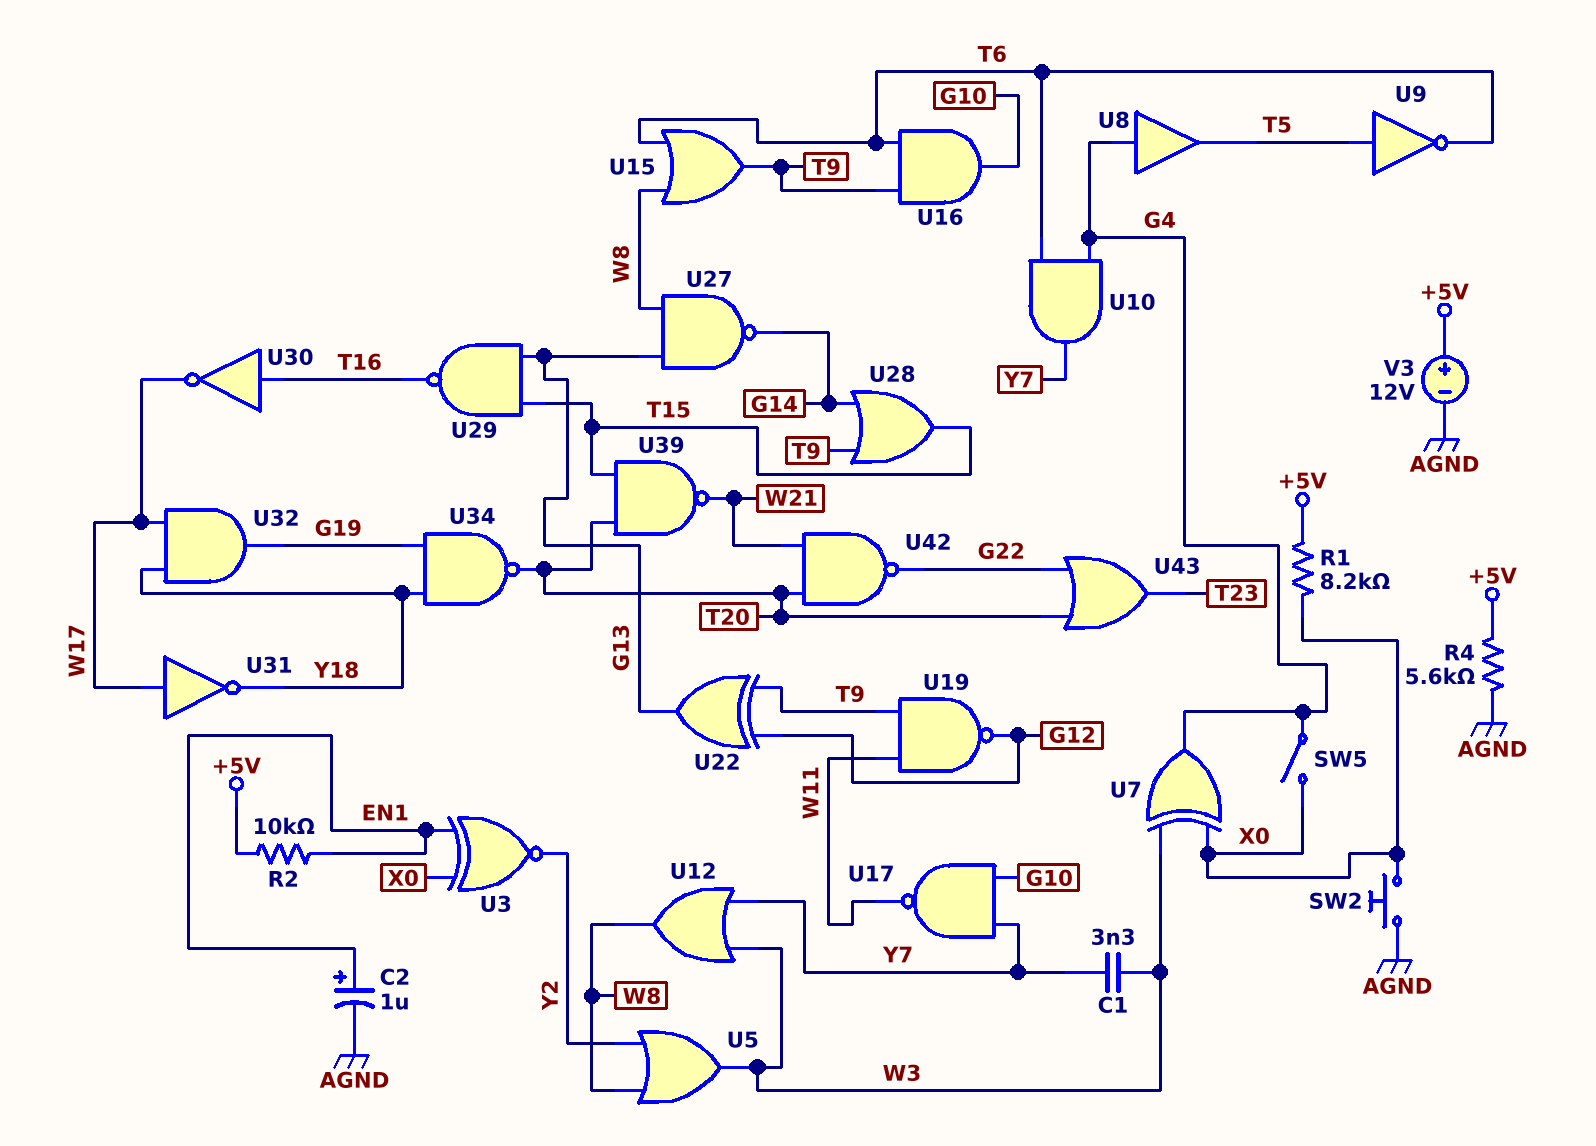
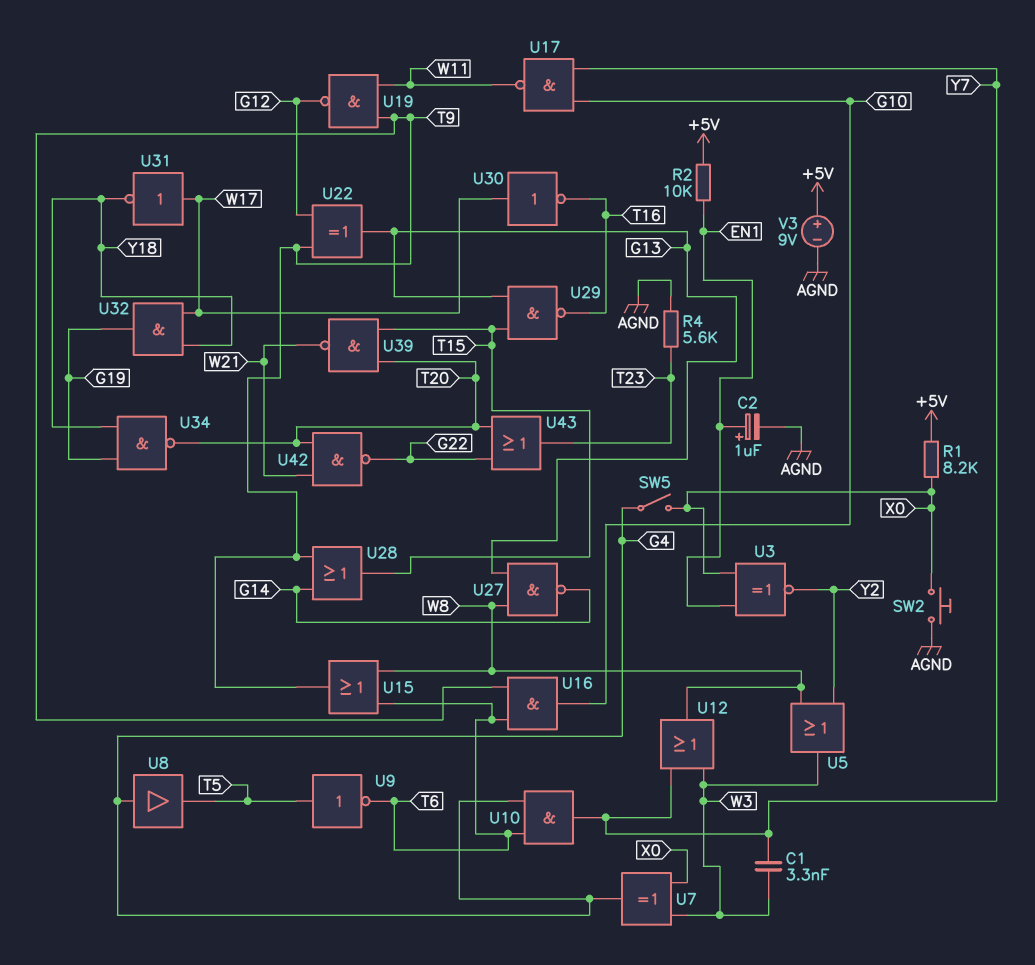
R4: 5.6k (+5V, AGND) -> 5.6k (AGND, T23)
U30: NOT (in T16, out W17) -> NOT (in W17, out T16)
V3: 12V (plus +5V, minus AGND) -> 9V (plus +5V, minus AGND)

